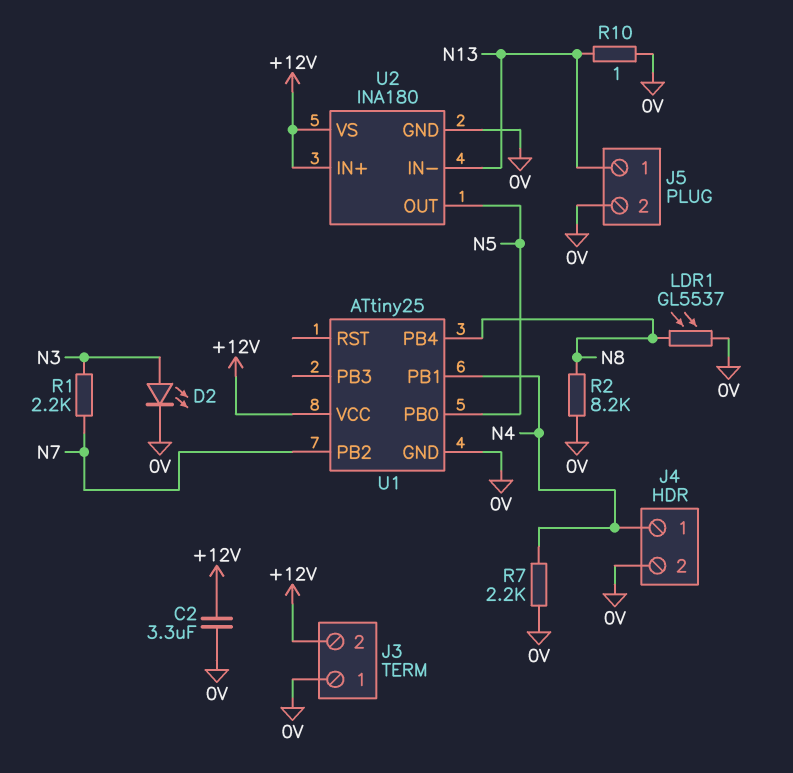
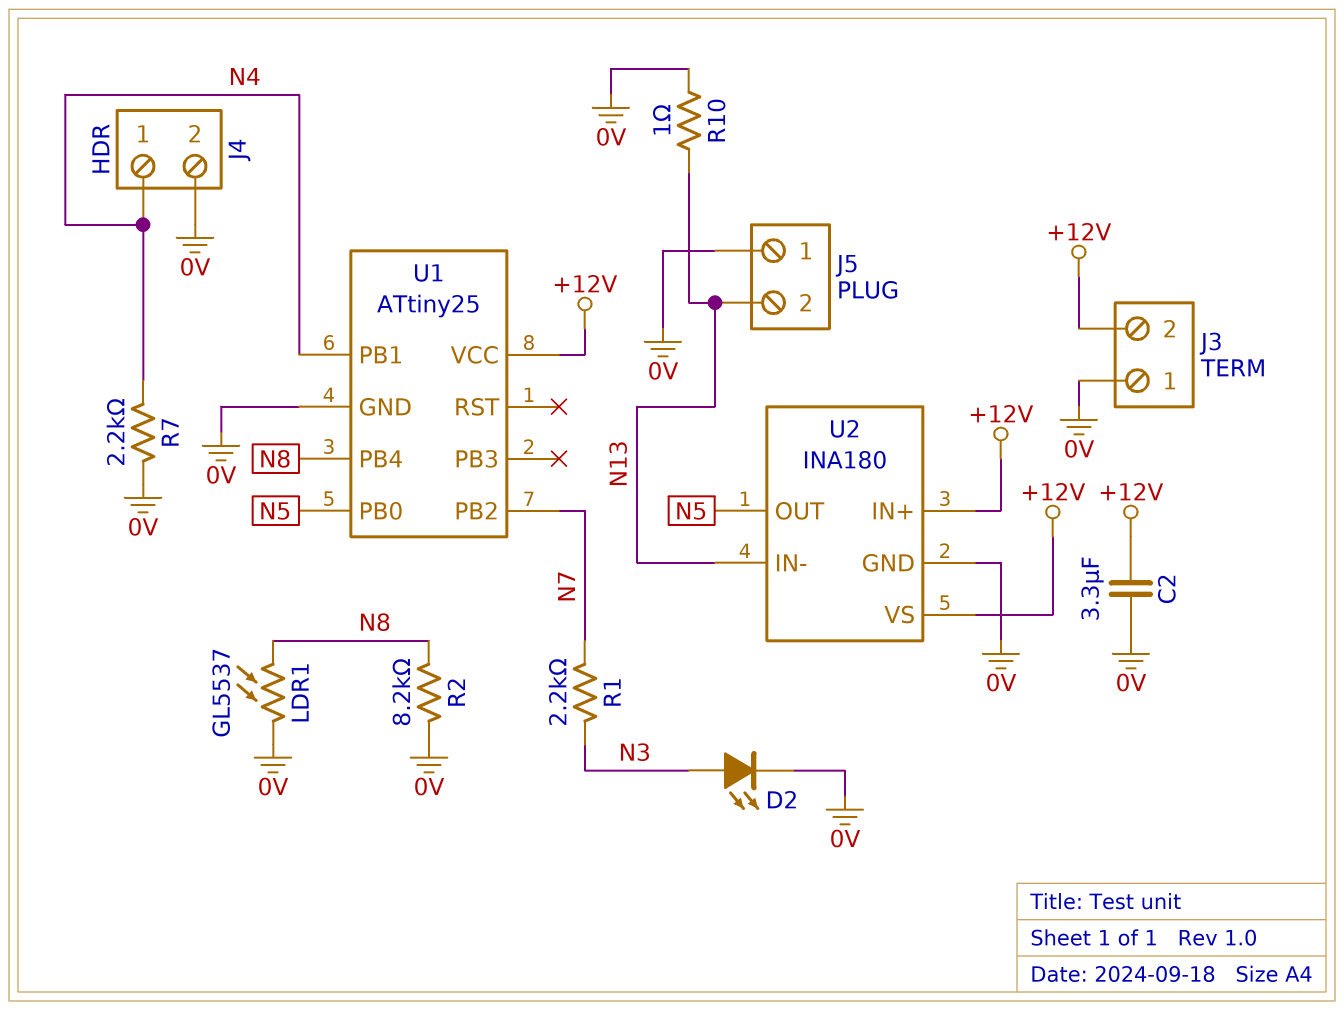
J5 pin 1: N13 -> 0V
J5 pin 2: 0V -> N13

